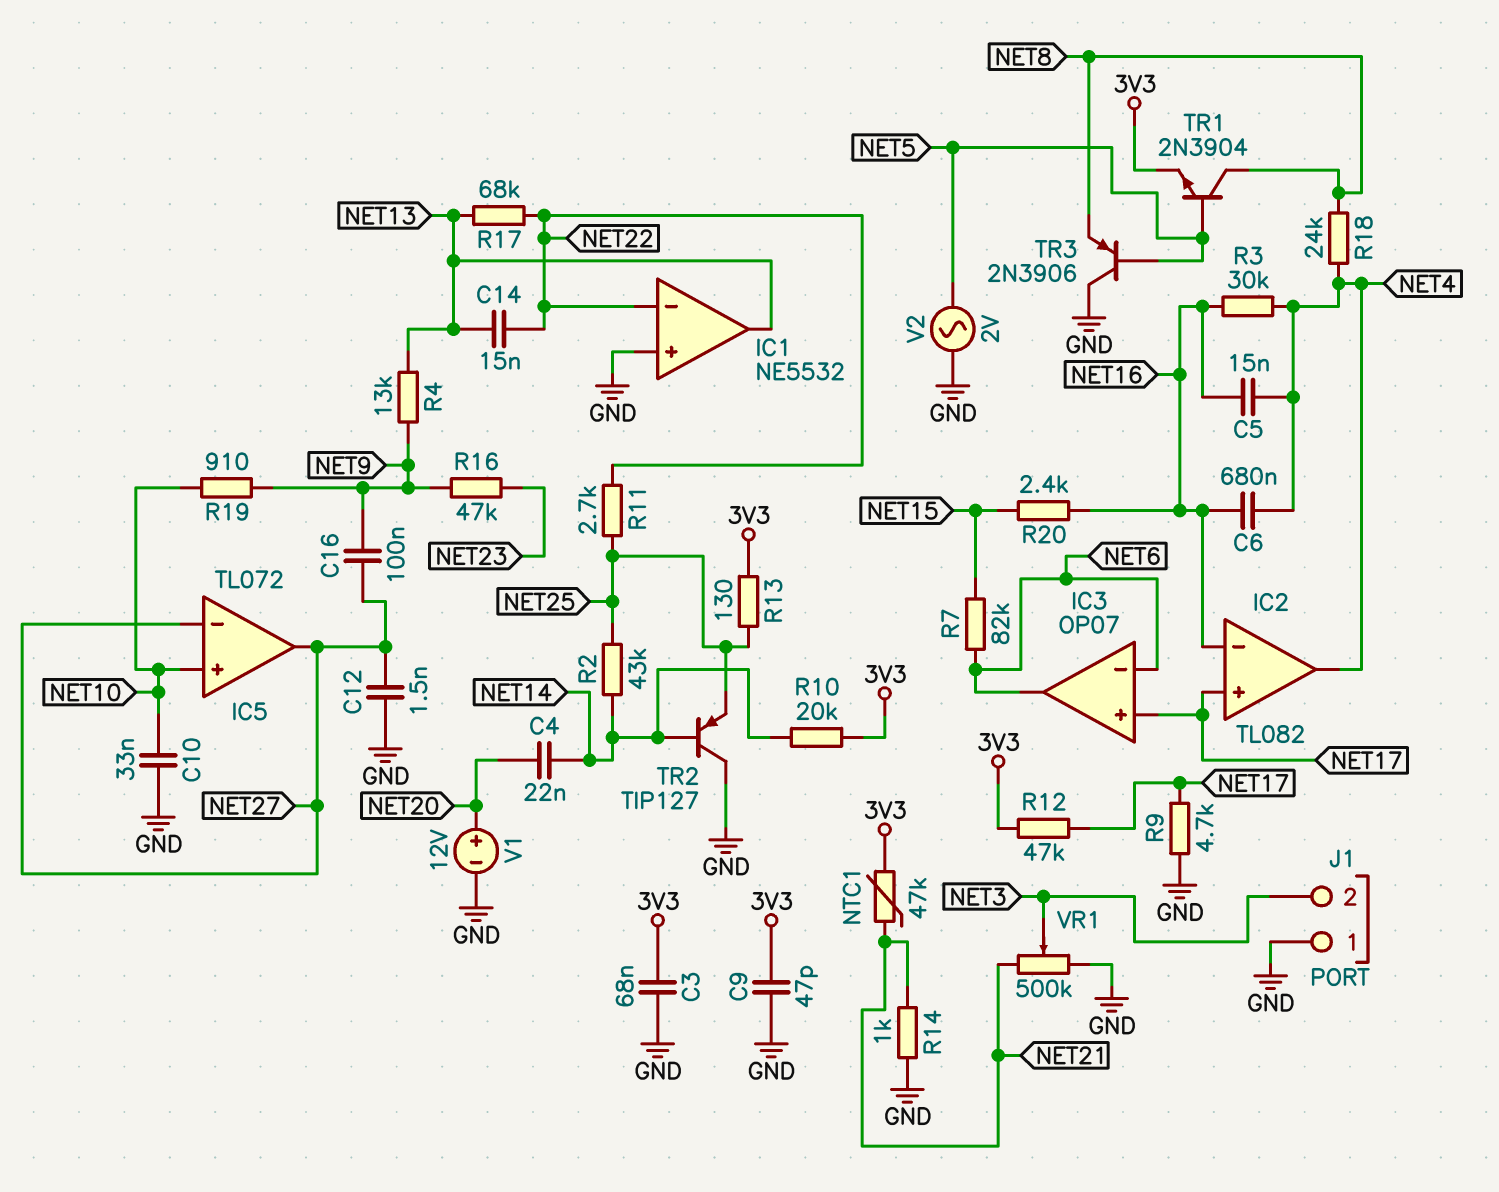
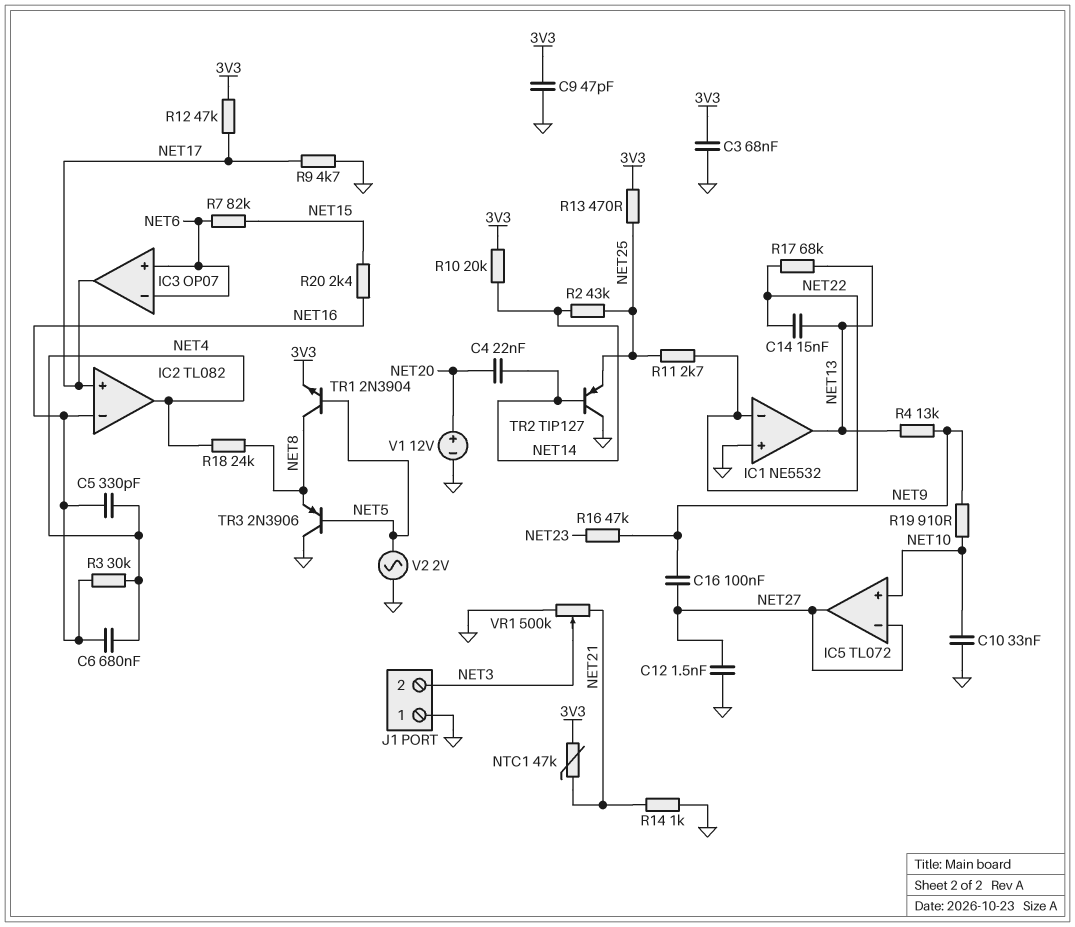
C5: 15nF (NET4, NET16) -> 330pF (NET4, NET16)
IC3 pin in+: NET17 -> NET6
IC3 pin out: NET6 -> NET17
R13: 130 (3V3, NET25) -> 470 (3V3, NET25)

